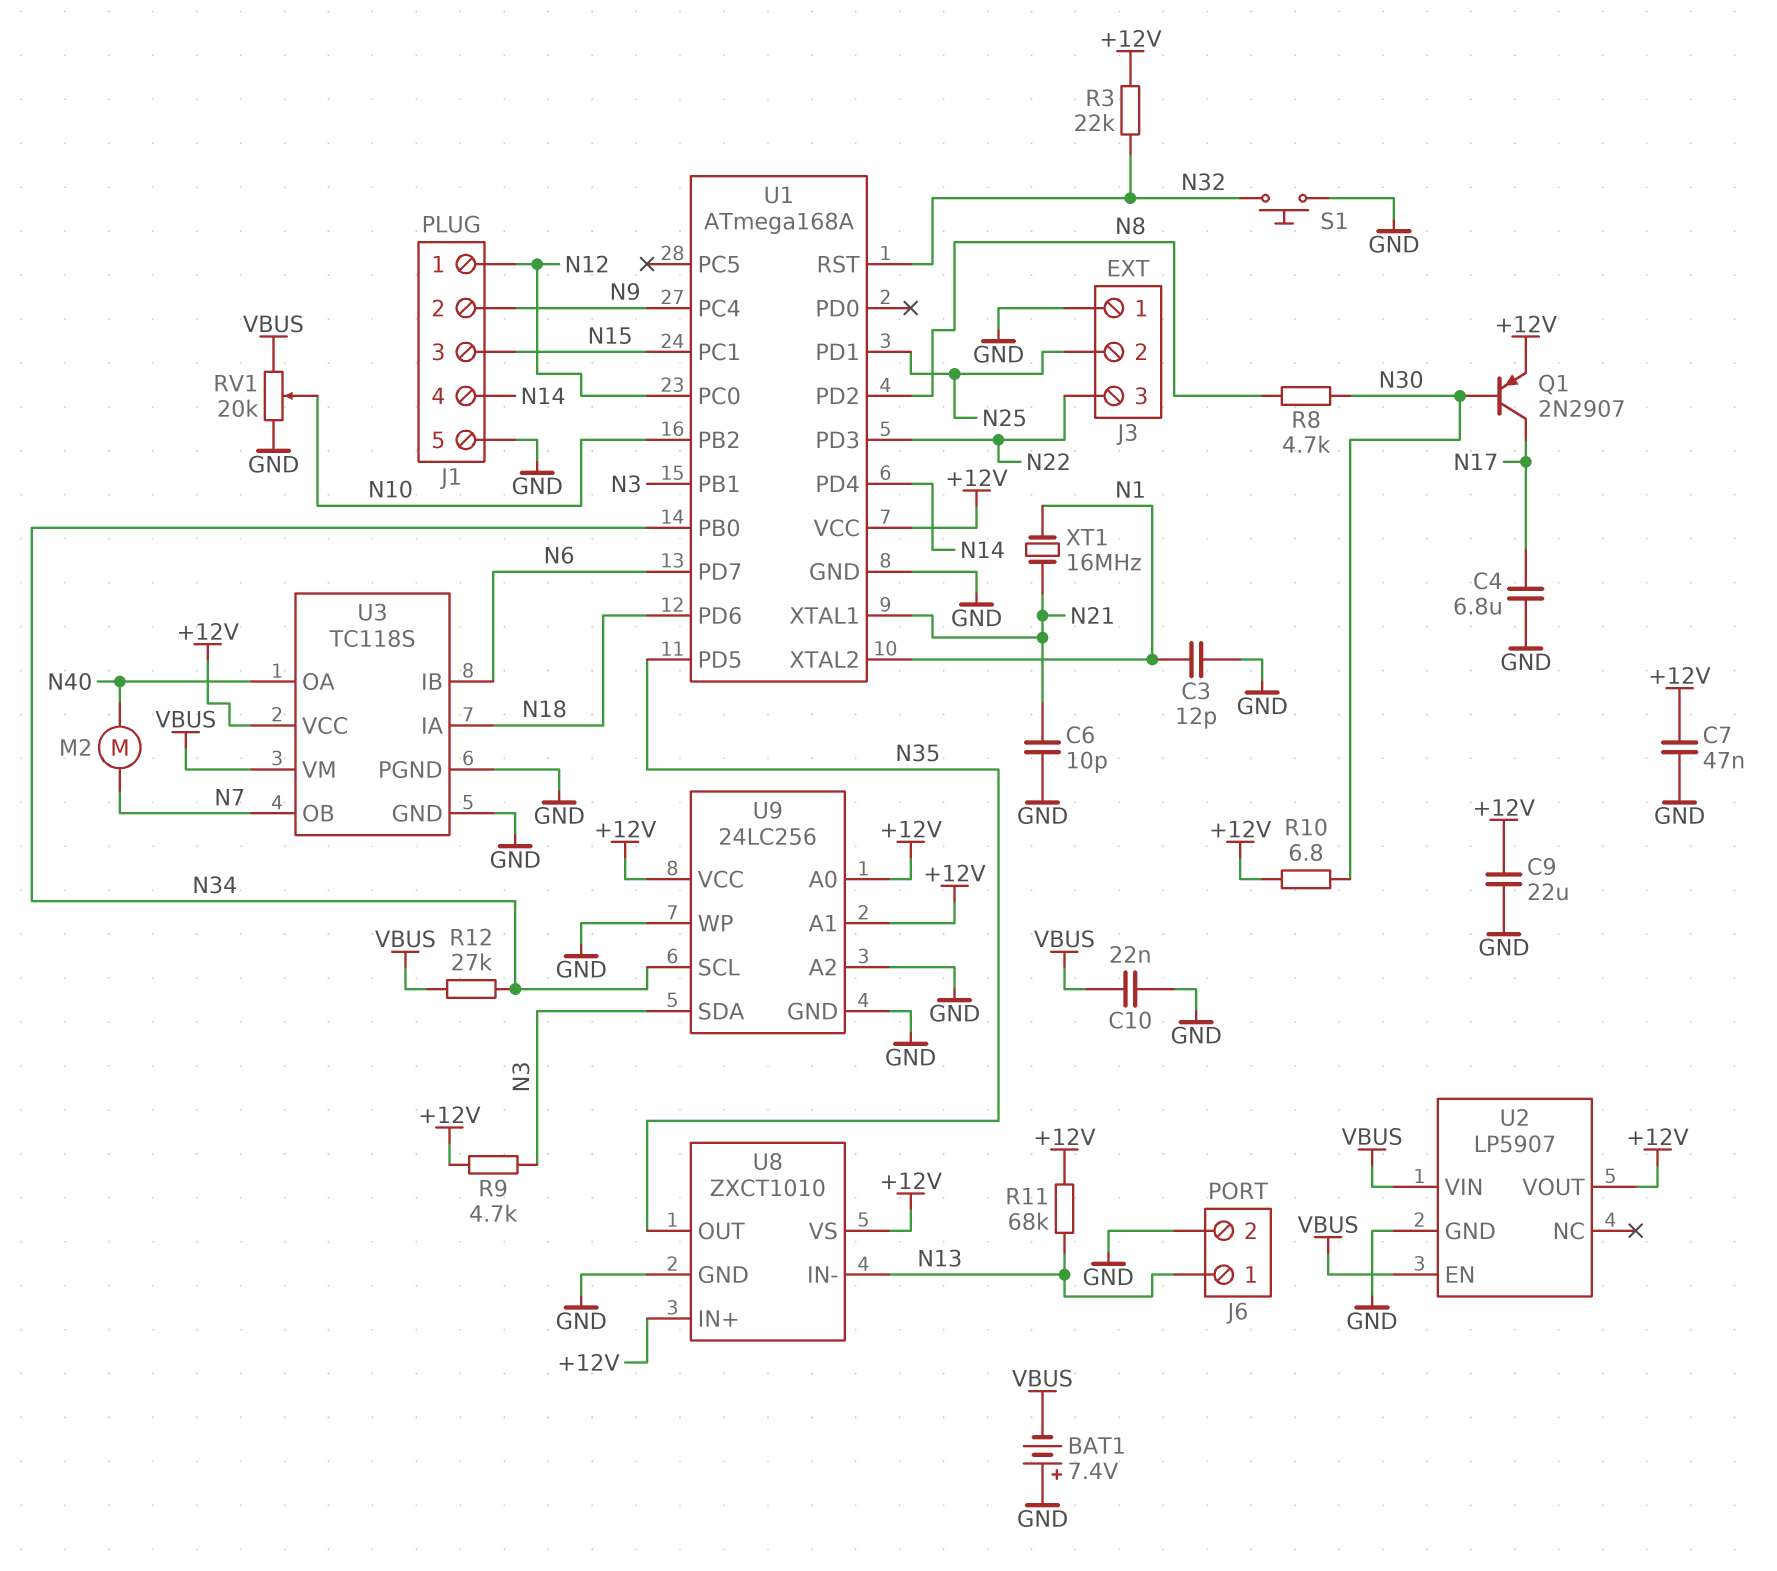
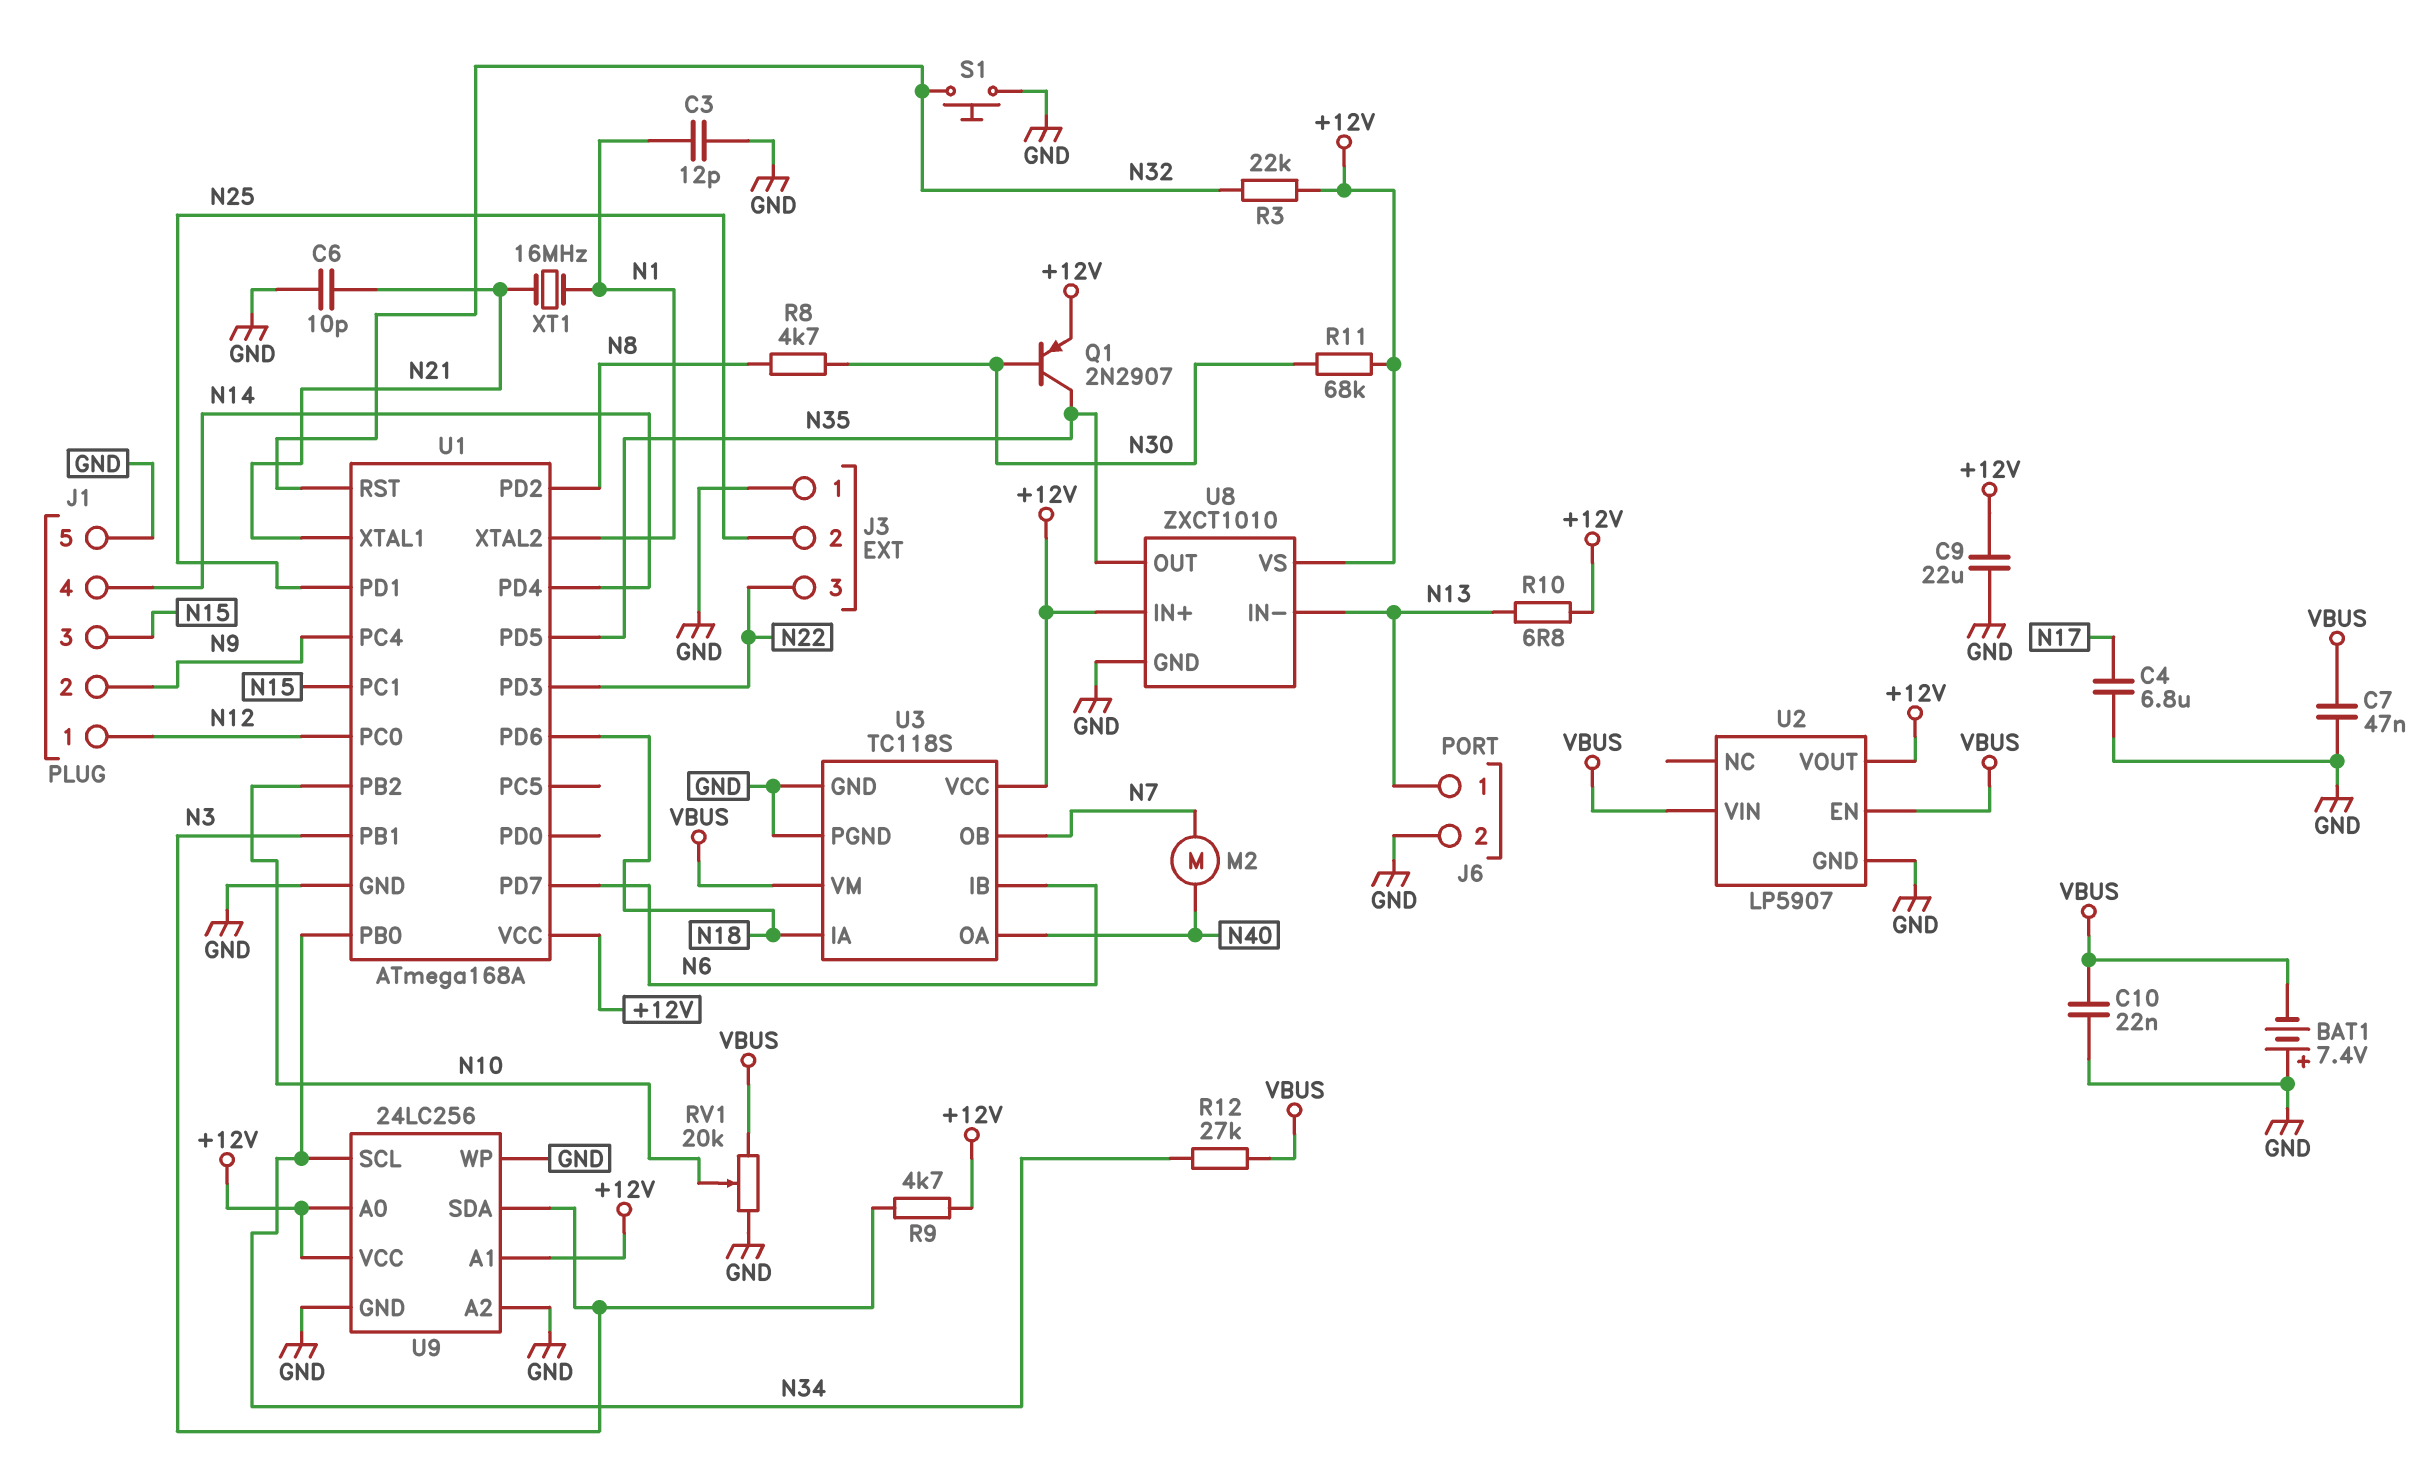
C7: 47nF (+12V, GND) -> 47nF (GND, VBUS)
Q1: PNP 2N2907 (B N30, C N17, E +12V) -> PNP 2N2907 (B N30, C N35, E +12V)
R10: 6.8 (+12V, N30) -> 6.8 (+12V, N13)
R11: 68k (+12V, N13) -> 68k (+12V, N30)

